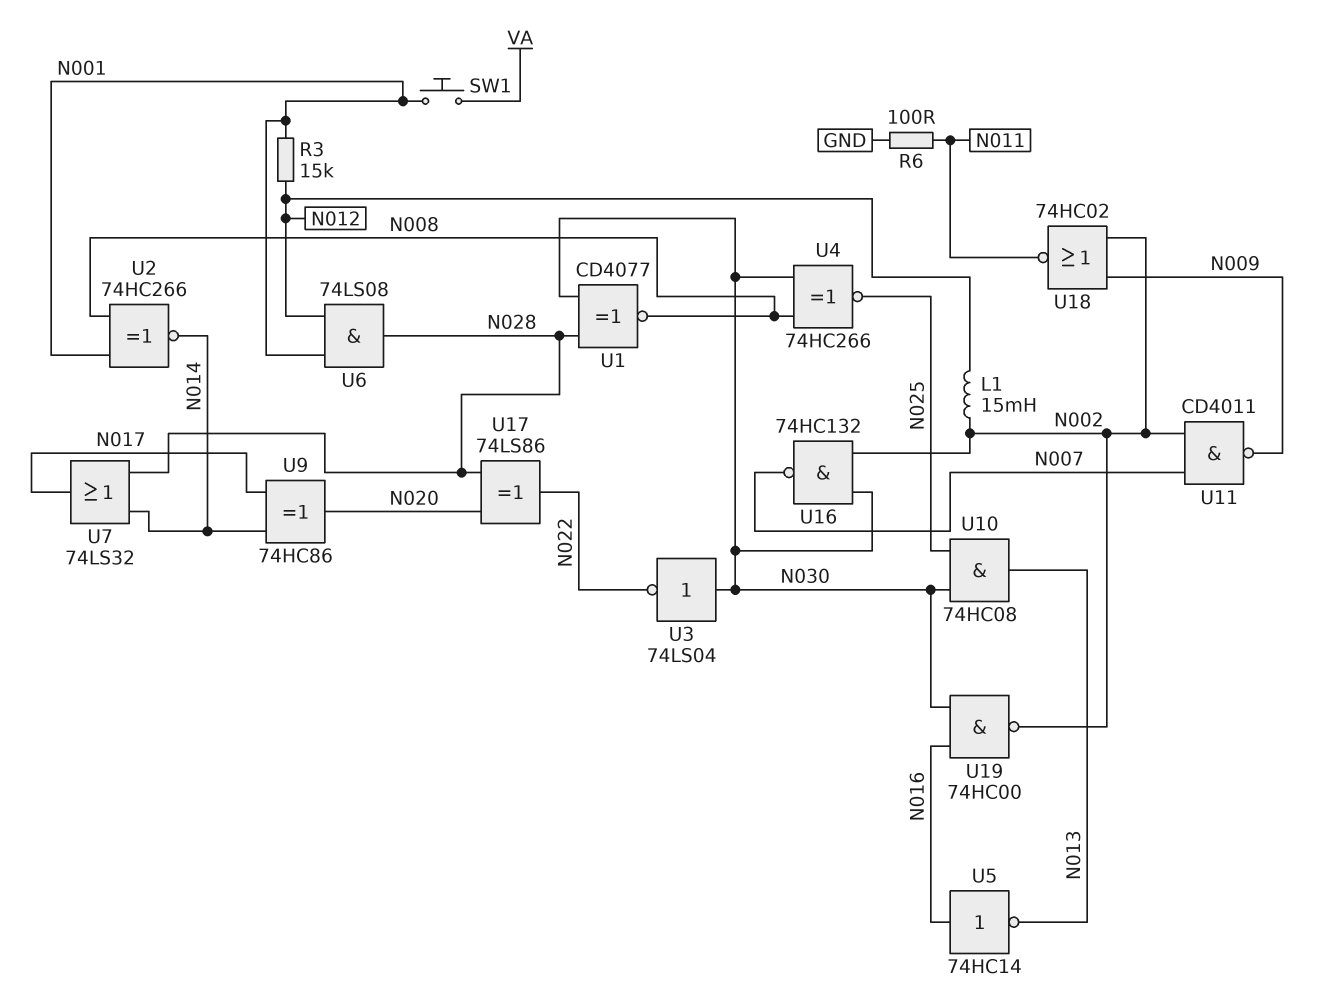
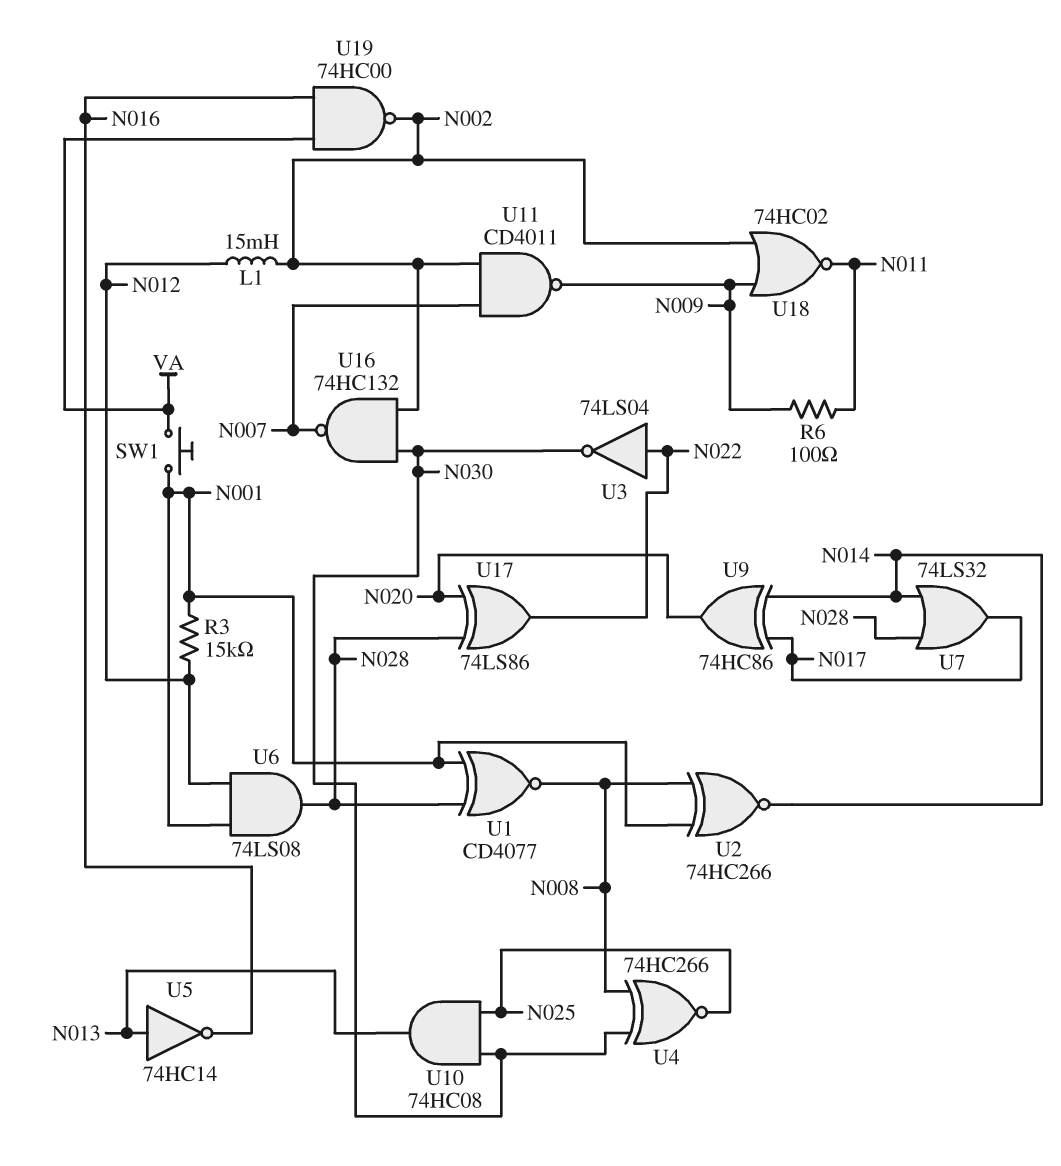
R6: 100 (GND, N011) -> 100 (N009, N011)
U1: XNOR CD4077 (in N028, in N030, out N008) -> XNOR CD4077 (in N001, in N028, out N008)
U3: NOT 74LS04 (in N030, out N022) -> NOT 74LS04 (in N022, out N030)
U5: NOT 74HC14 (in N016, out N013) -> NOT 74HC14 (in N013, out N016)
U19: NAND 74HC00 (in N016, in N030, out N002) -> NAND 74HC00 (in N016, in VA, out N002)

